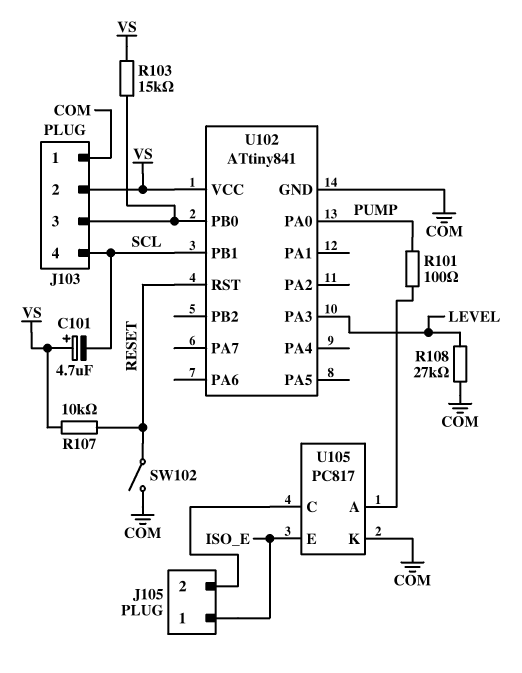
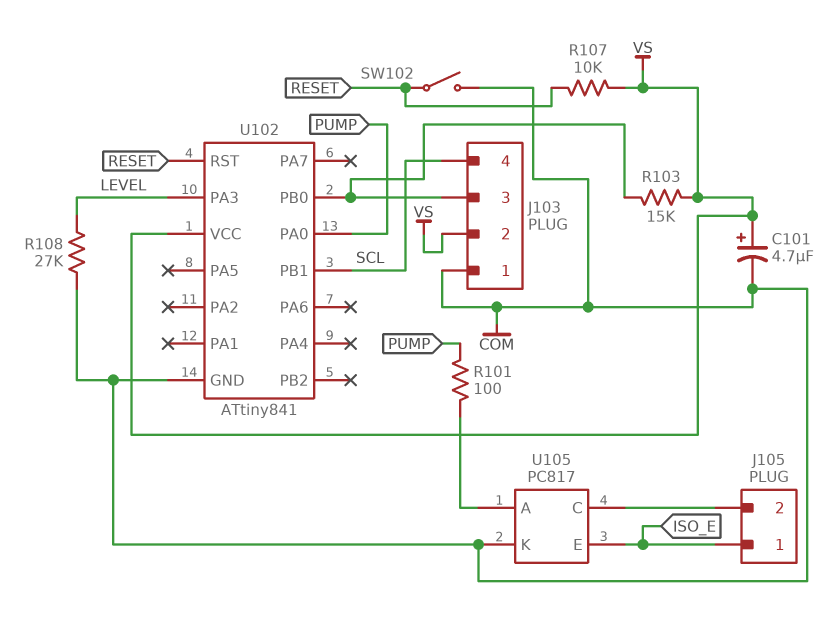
C101: 4.7uF (plus VS, minus SCL) -> 4.7uF (plus VS, minus COM)

